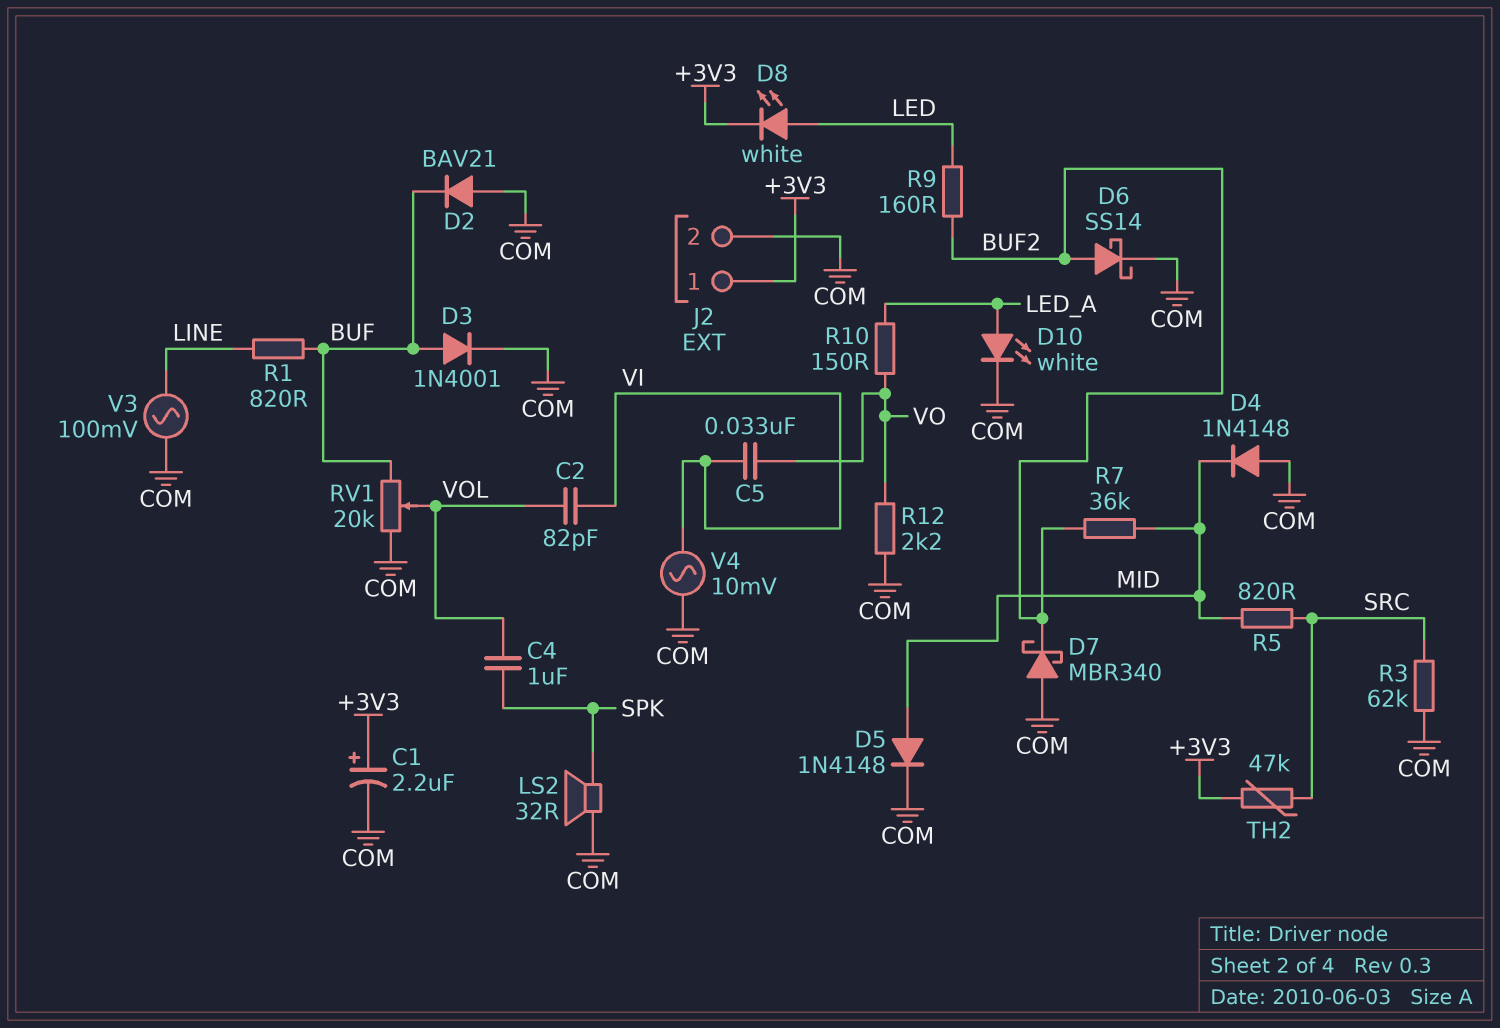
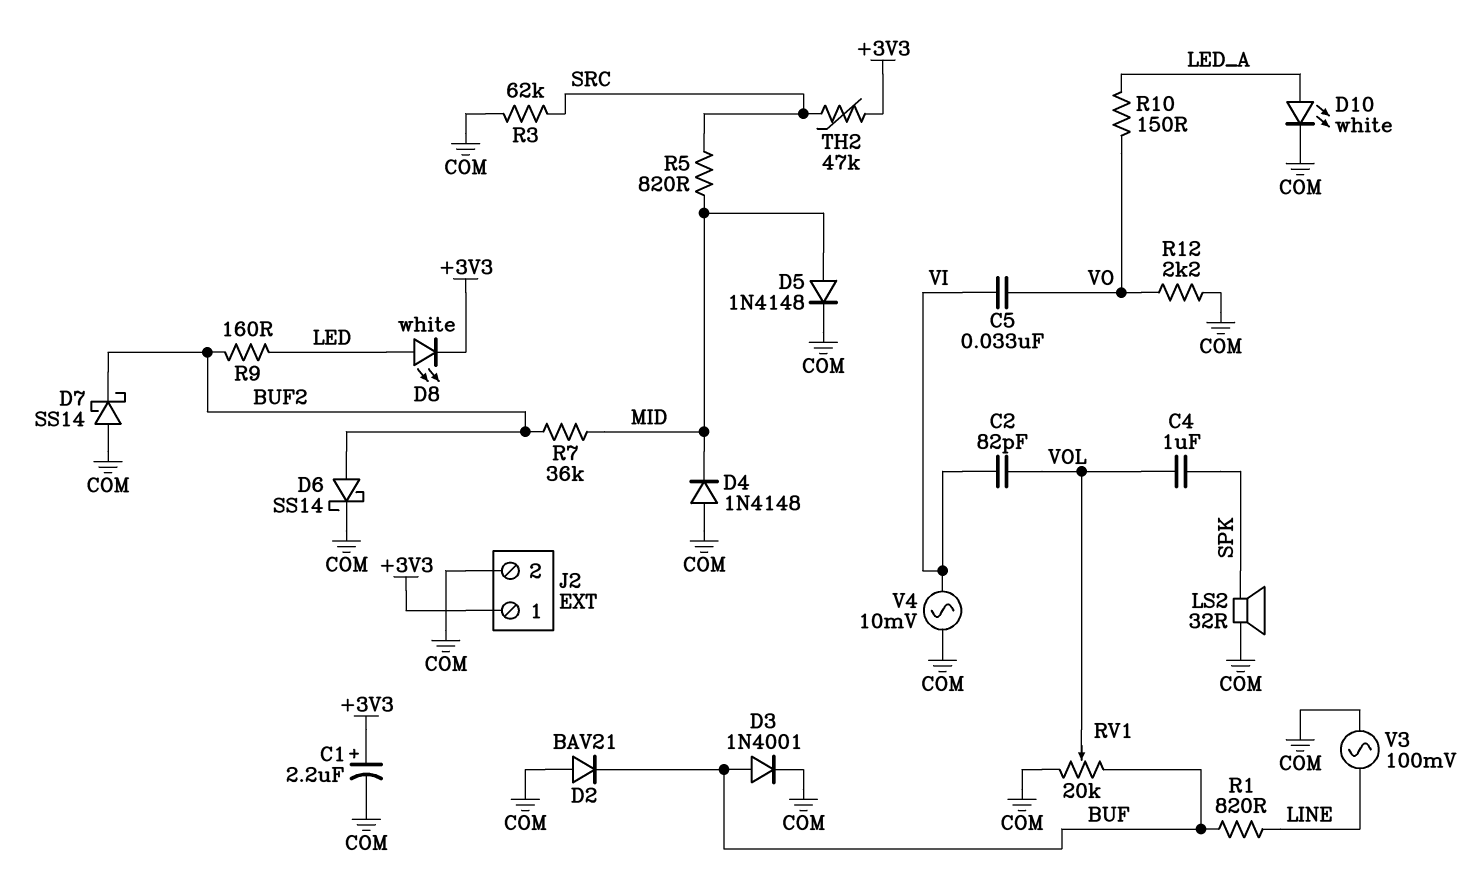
D7: schottky MBR340 (A COM, K BUF2) -> schottky SS14 (A COM, K BUF2)

